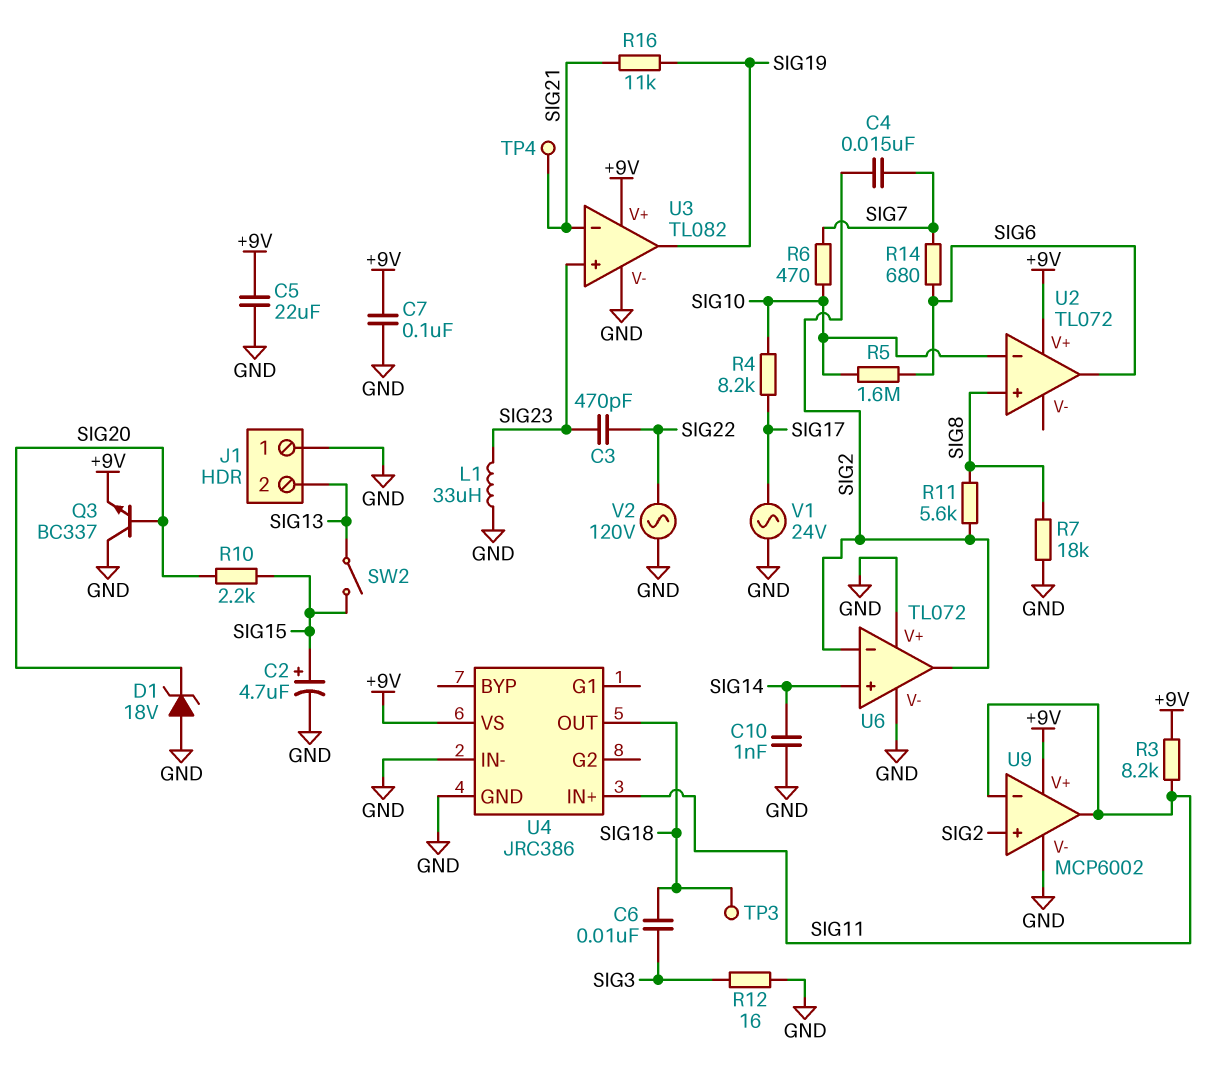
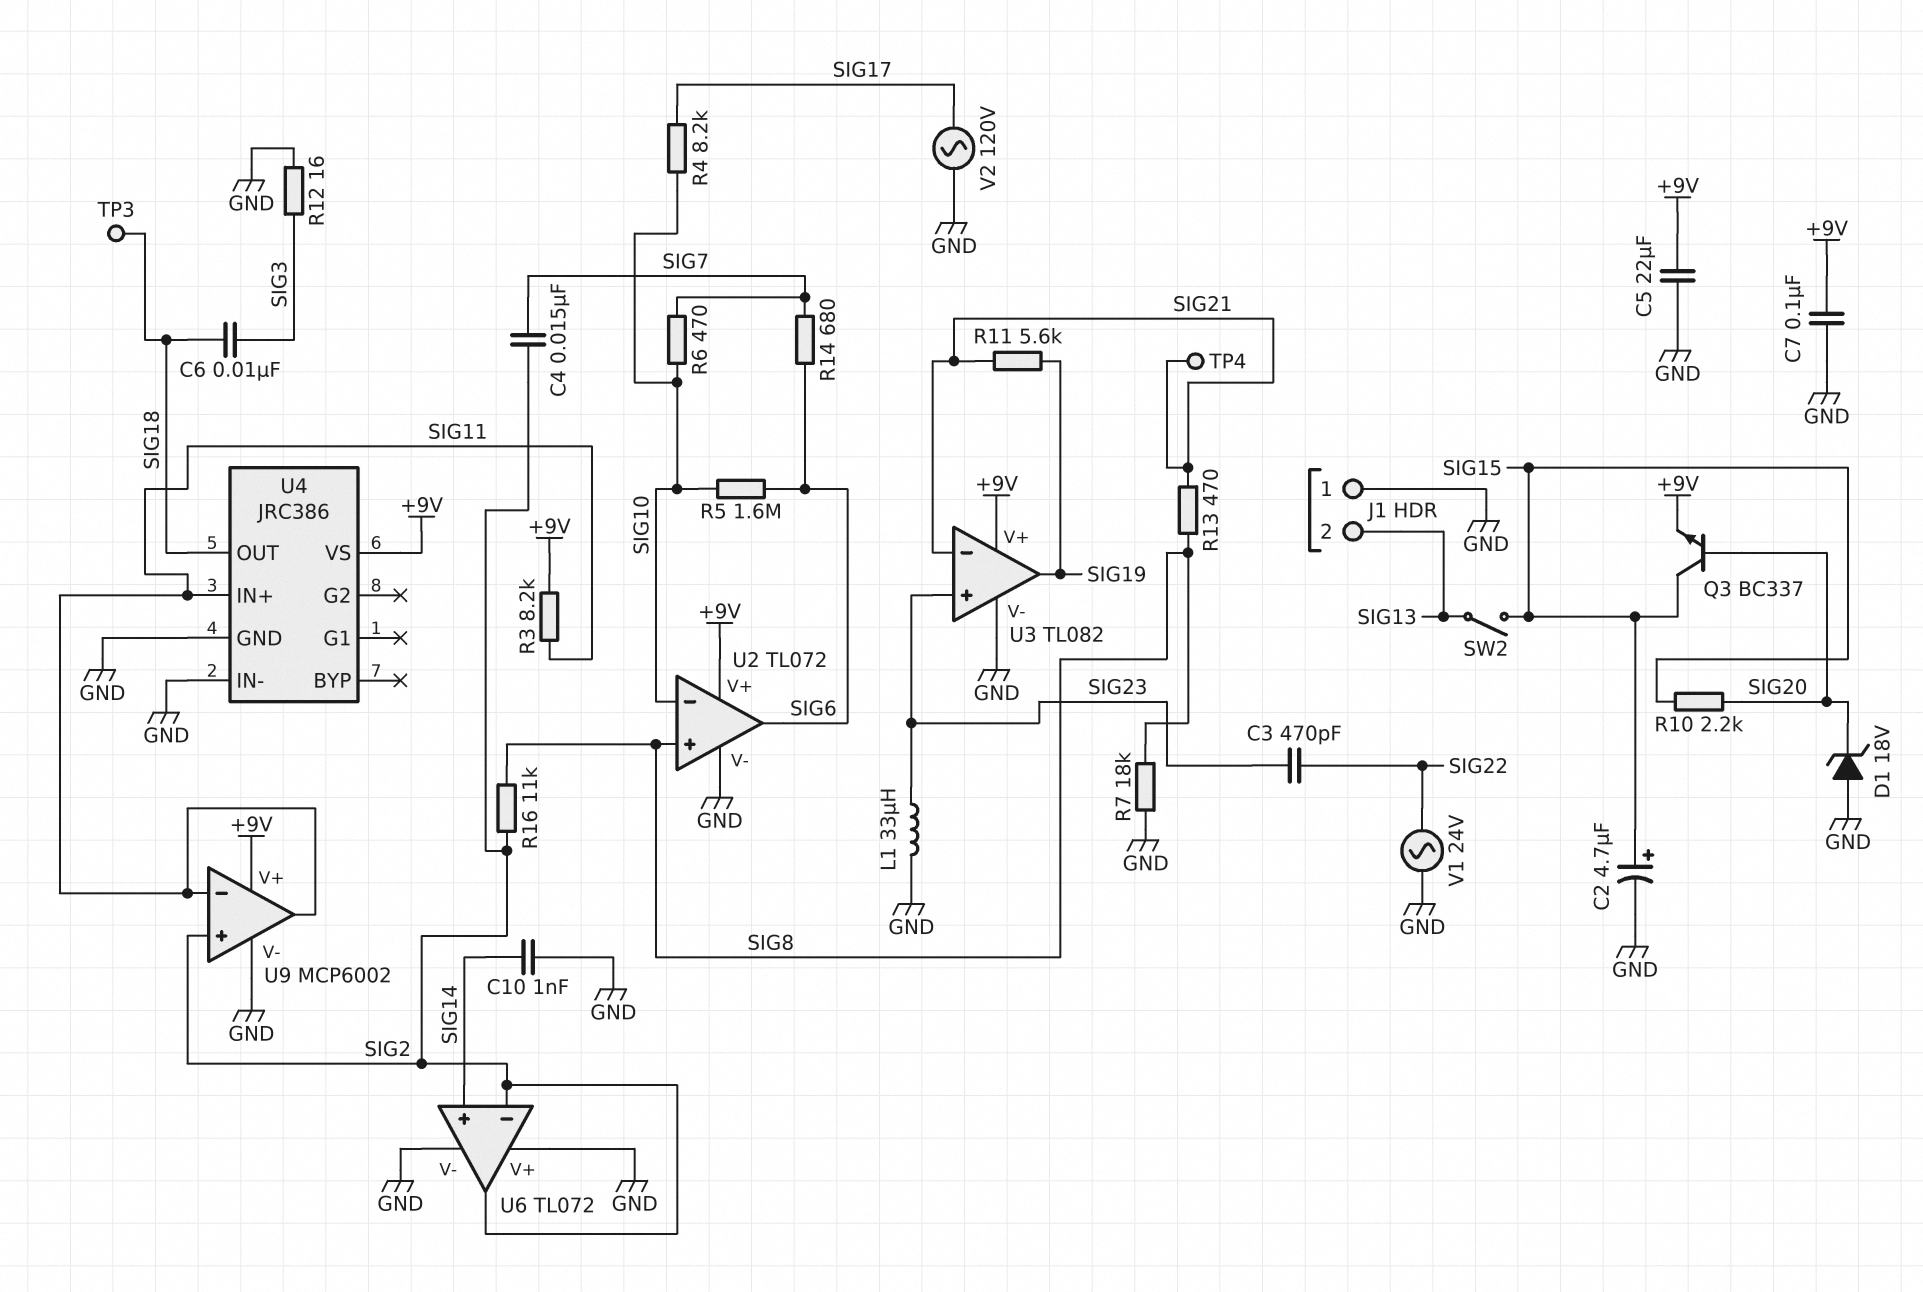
Q3: NPN BC337 (B SIG20, C GND, E +9V) -> NPN BC337 (B SIG20, C SIG15, E +9V)
R11: 5.6k (SIG2, SIG8) -> 5.6k (SIG19, SIG21)
R13: none -> 470 (SIG8, SIG21)
R16: 11k (SIG19, SIG21) -> 11k (SIG2, SIG8)
U2 pin V-: none -> GND
V1: AC 24V (GND, SIG17) -> AC 24V (GND, SIG22)
V2: AC 120V (GND, SIG22) -> AC 120V (GND, SIG17)

